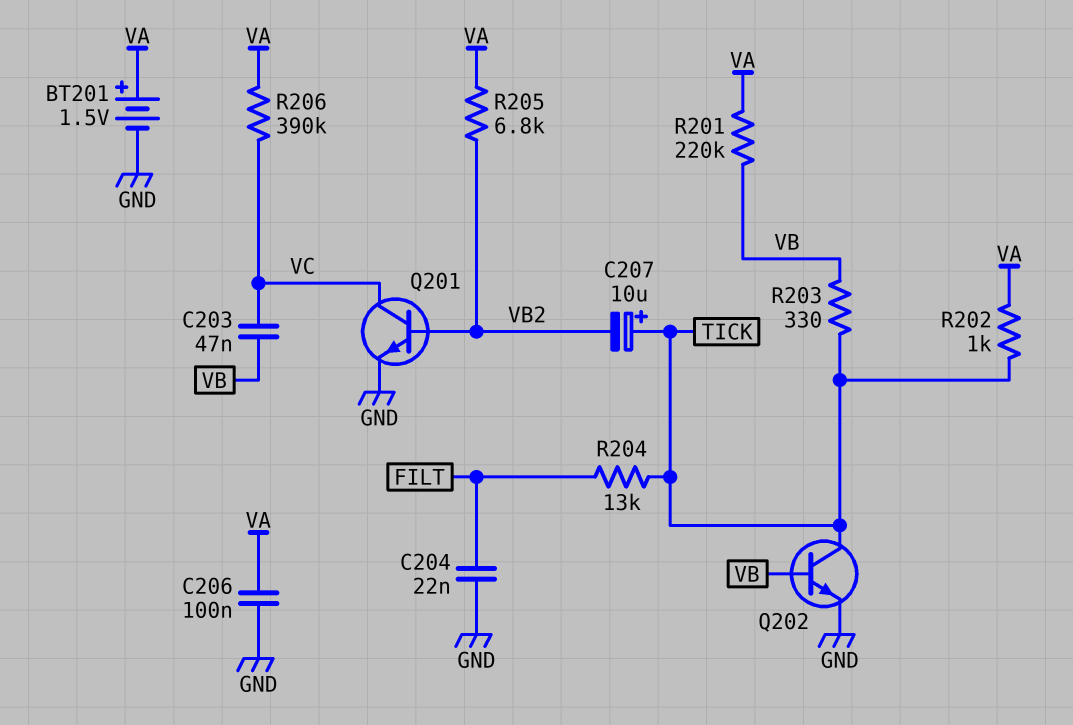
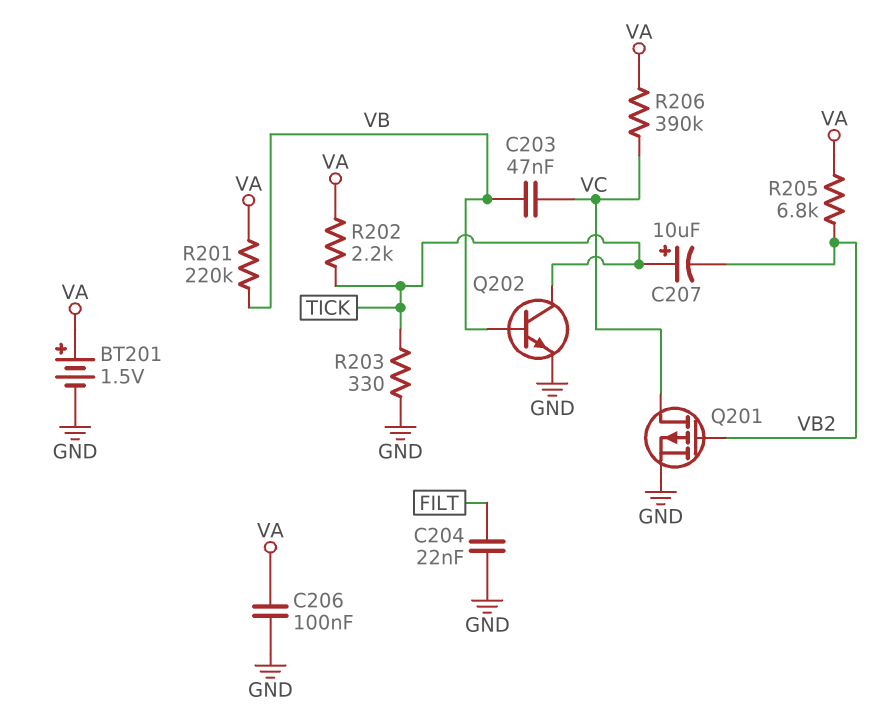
Q201: NPN (B VB2, C VC, E GND) -> PMOS (G VB2, D VC, S GND)
R202: 1k (TICK, VA) -> 2.2k (TICK, VA)
R203: 330 (TICK, VB) -> 330 (GND, TICK)
R204: 13k (FILT, TICK) -> none

